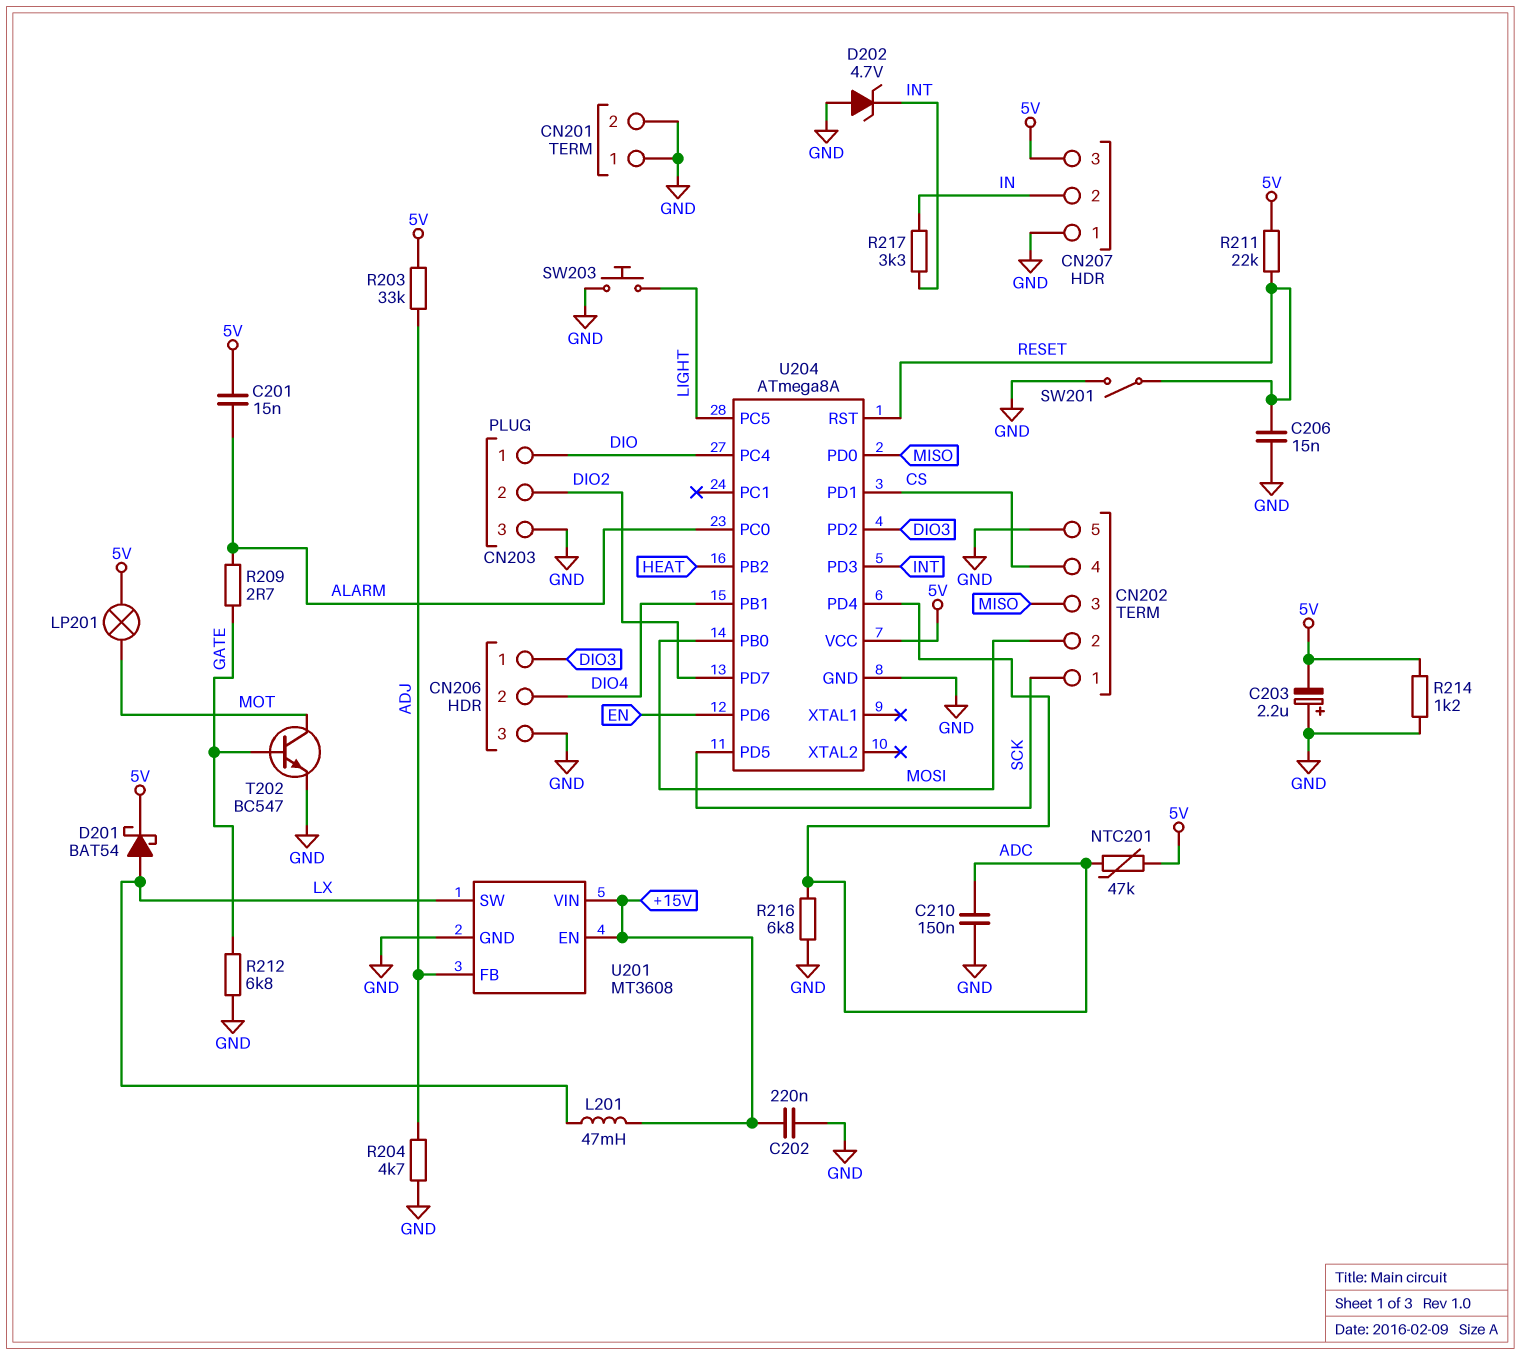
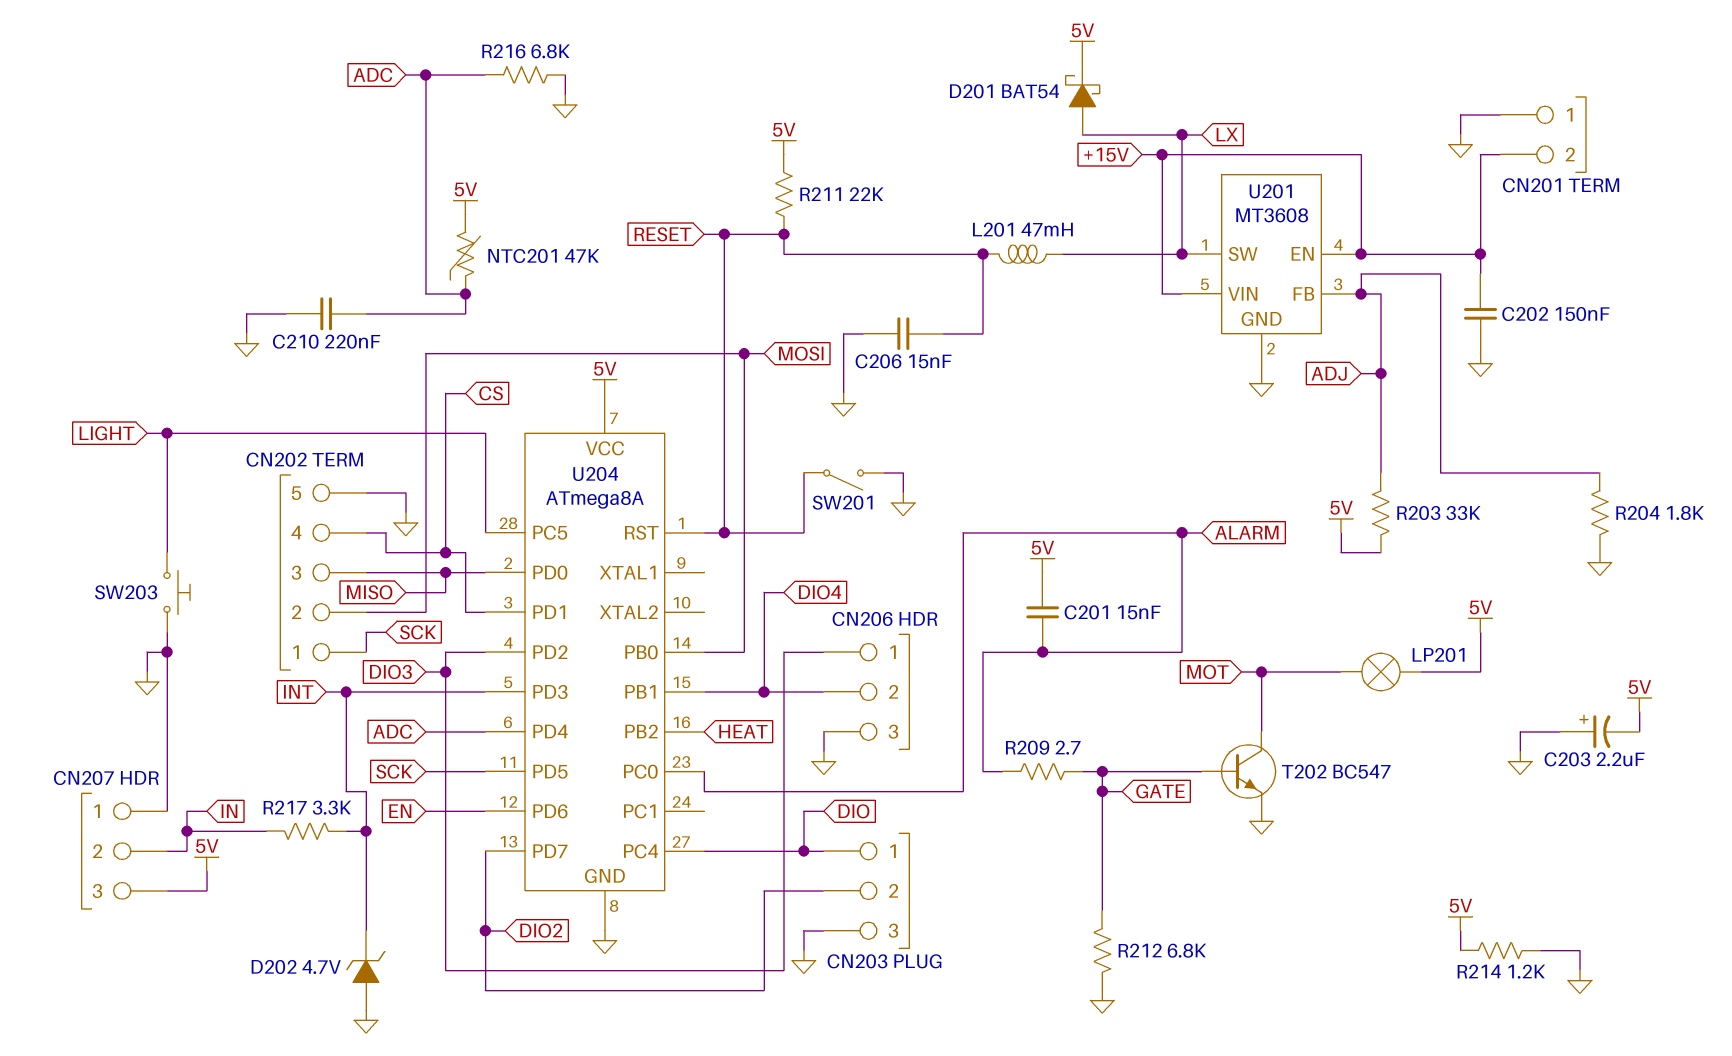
C202: 220nF (+15V, GND) -> 150nF (+15V, GND)
C210: 150nF (ADC, GND) -> 220nF (ADC, GND)
CN201 pin 2: GND -> +15V
L201: 47mH (+15V, LX) -> 47mH (LX, RESET)
R204: 4.7k (ADJ, GND) -> 1.8k (ADJ, GND)

